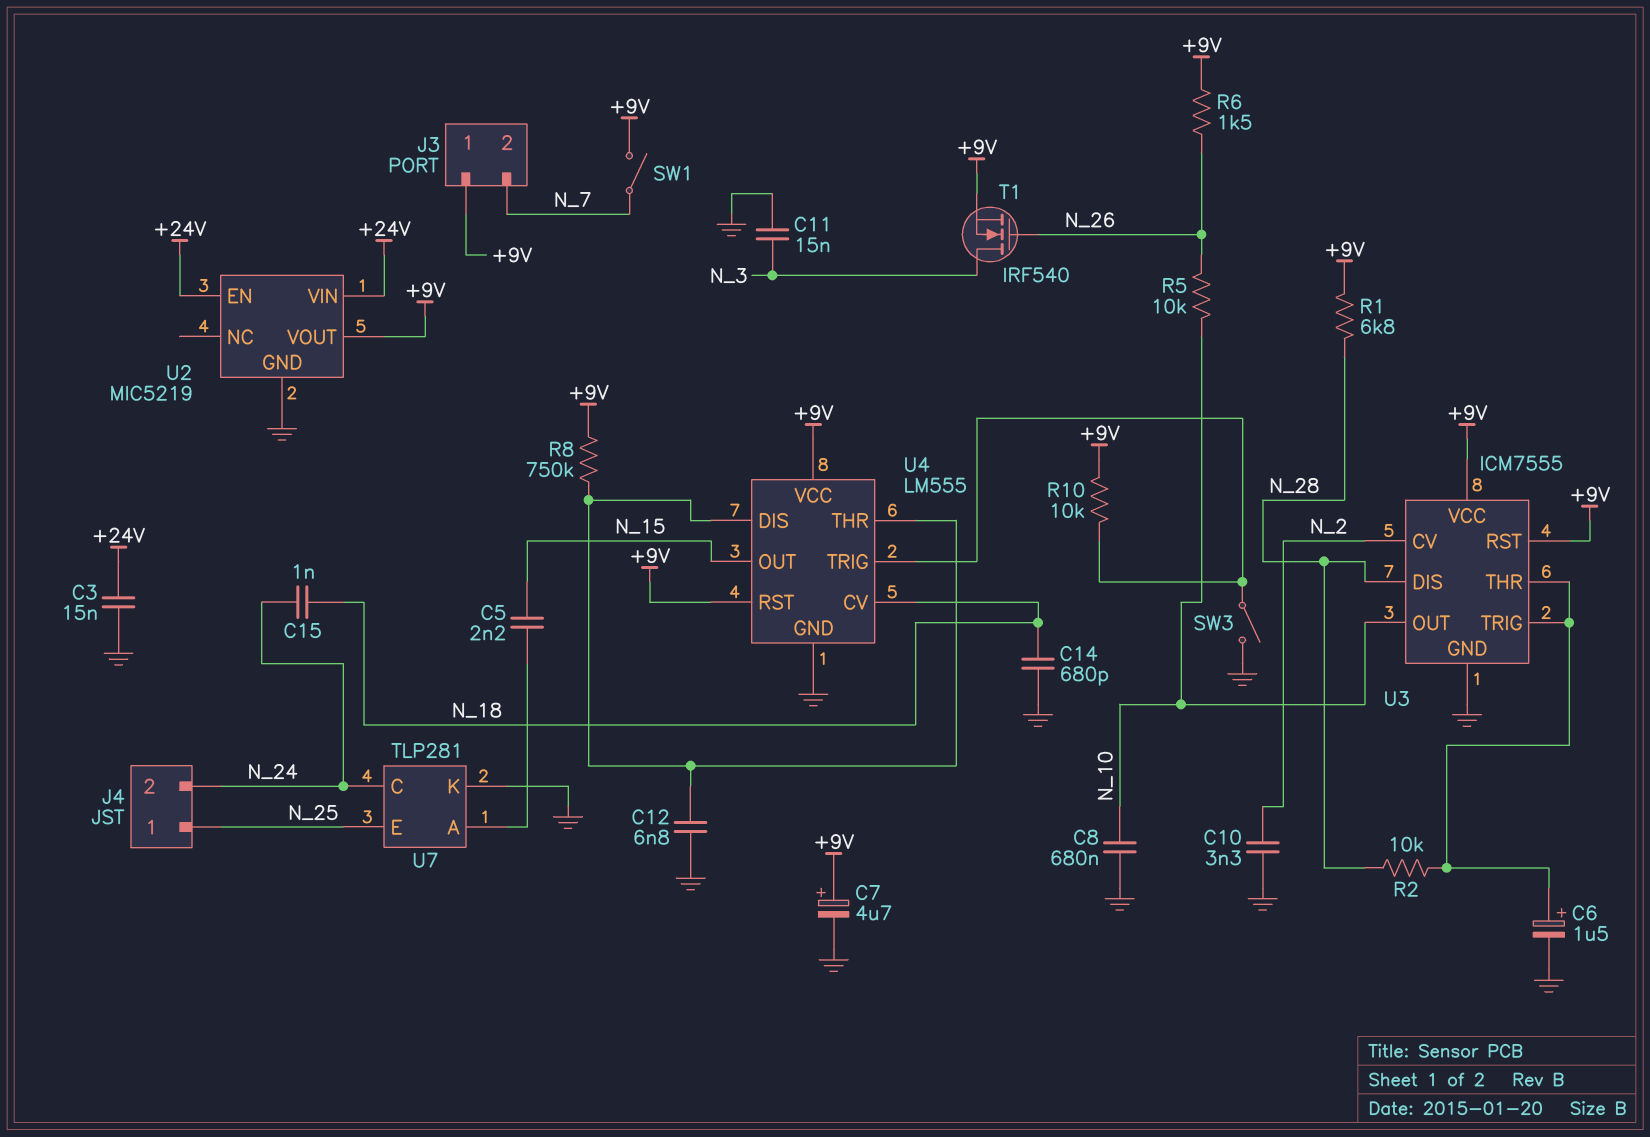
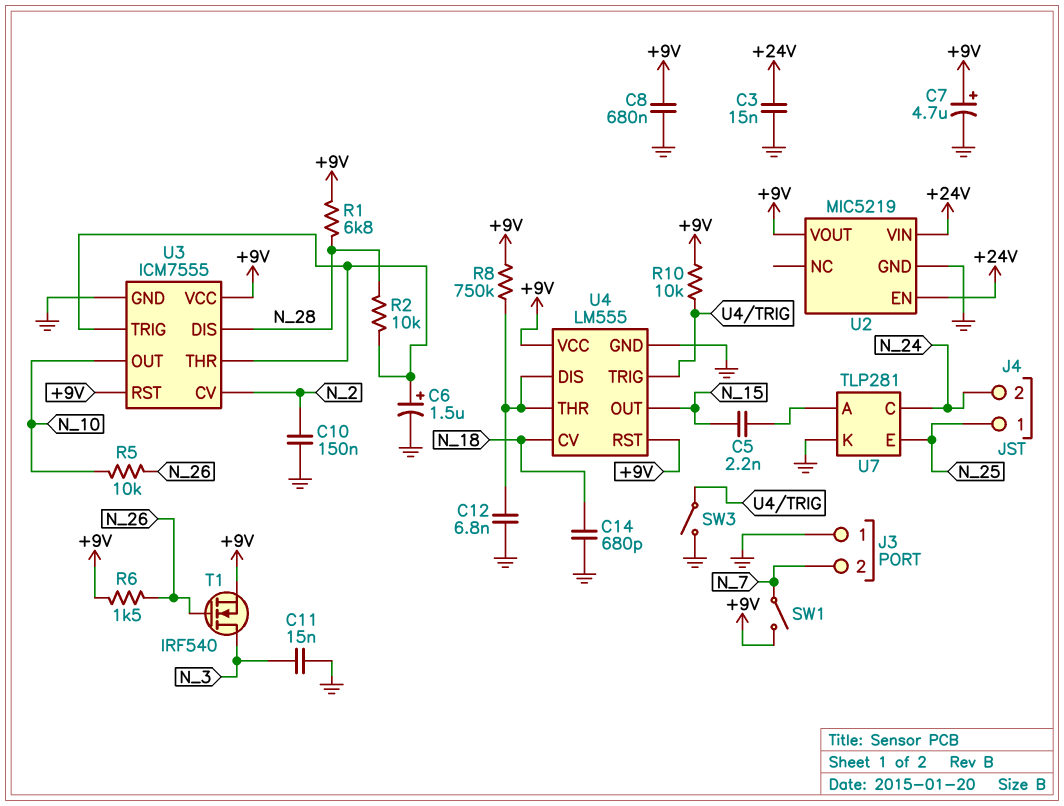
C8: 680nF (GND, N_10) -> 680nF (+9V, GND)
C10: 3.3nF (GND, N_2) -> 150nF (GND, N_2)
C15: 1nF (N_18, N_24) -> none
J3 pin 1: +9V -> GND

